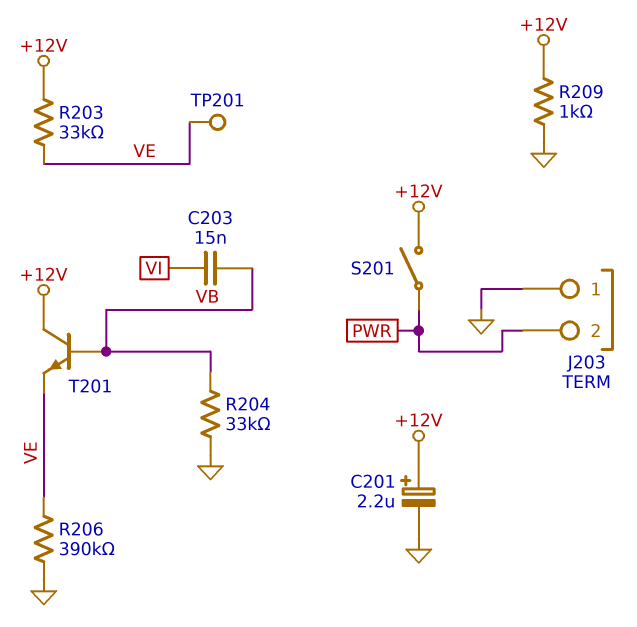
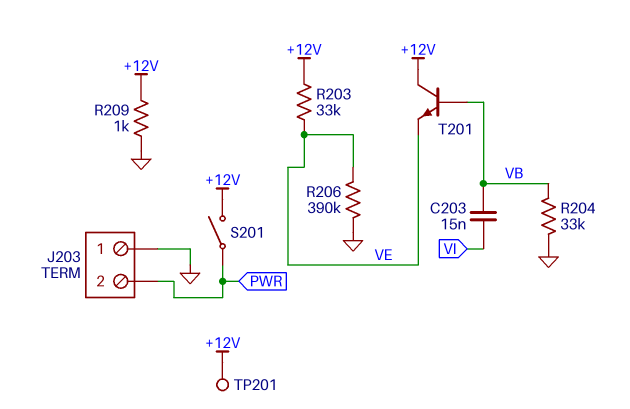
C201: 2.2uF (plus +12V, minus GND) -> none
TP201: test point (VE) -> test point (+12V)

